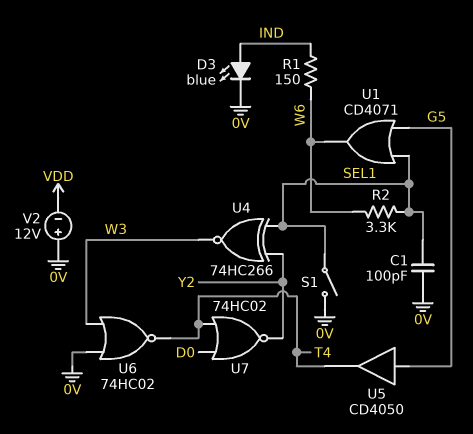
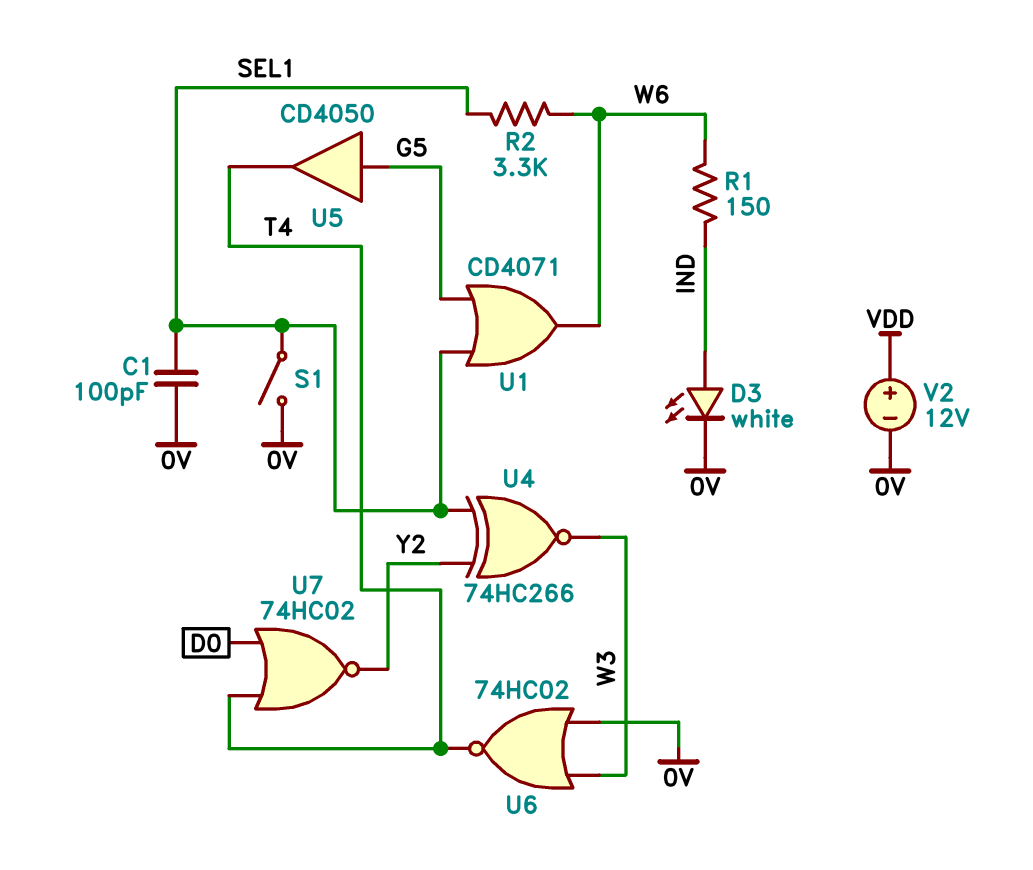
D3: LED blue (A IND, K 0V) -> LED white (A IND, K 0V)
V2: 12V (plus 0V, minus VDD) -> 12V (plus VDD, minus 0V)

